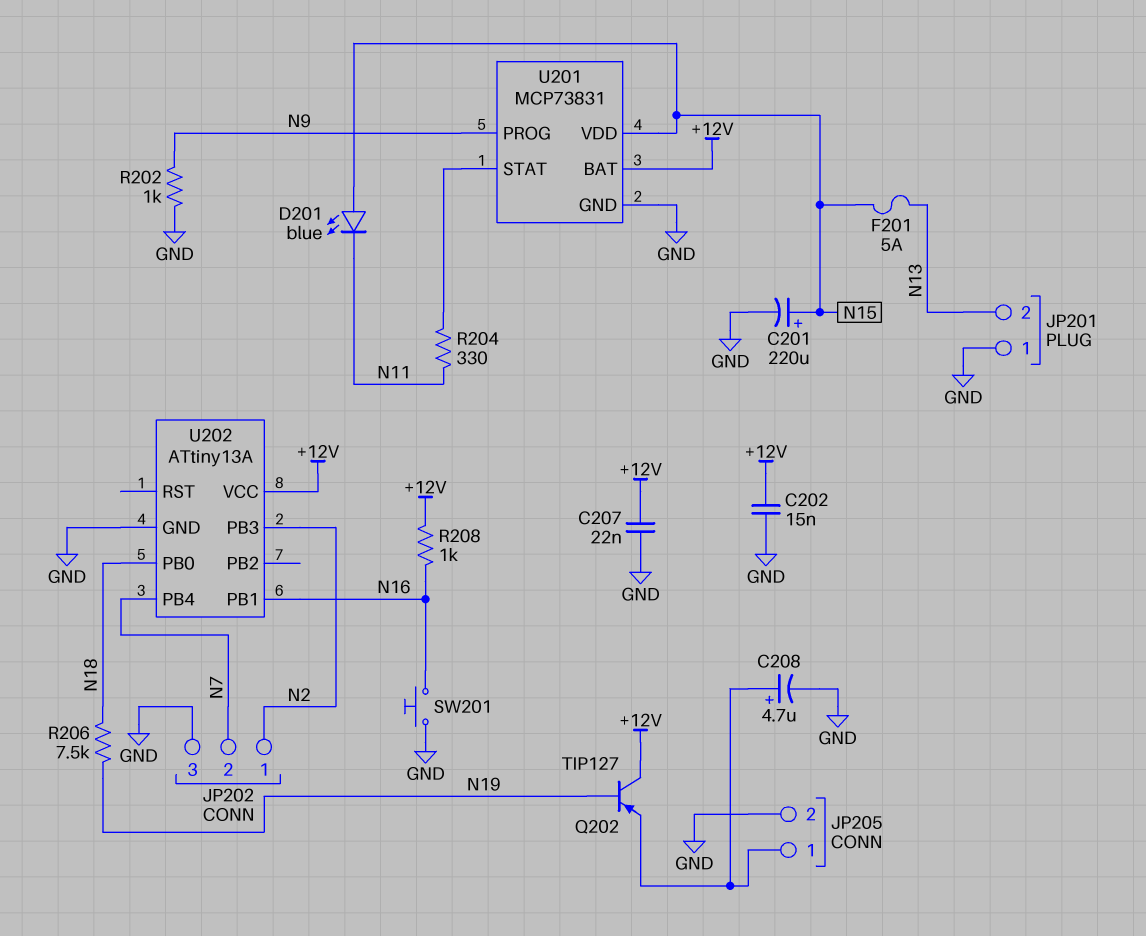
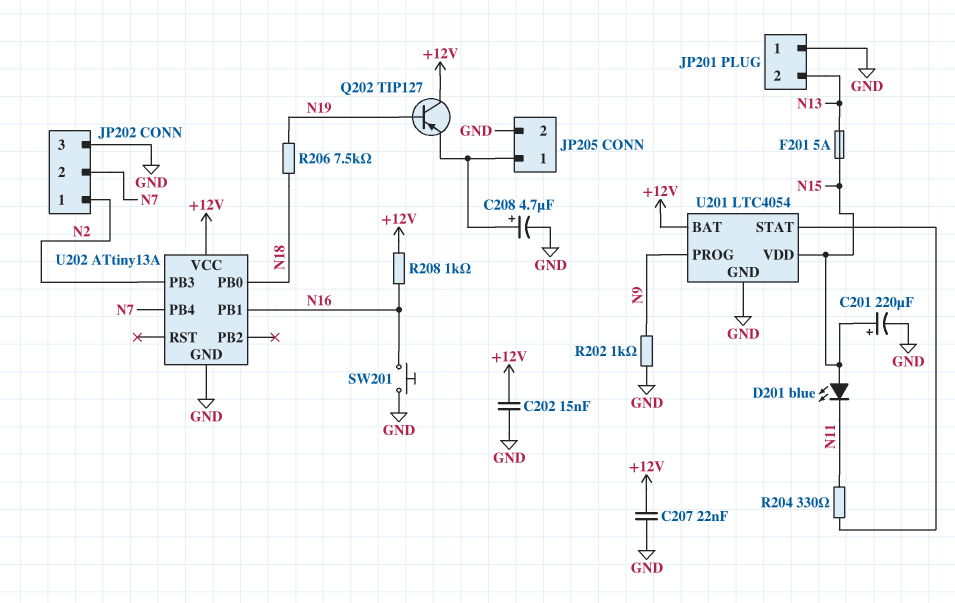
U201: MCP73831 -> LTC4054

